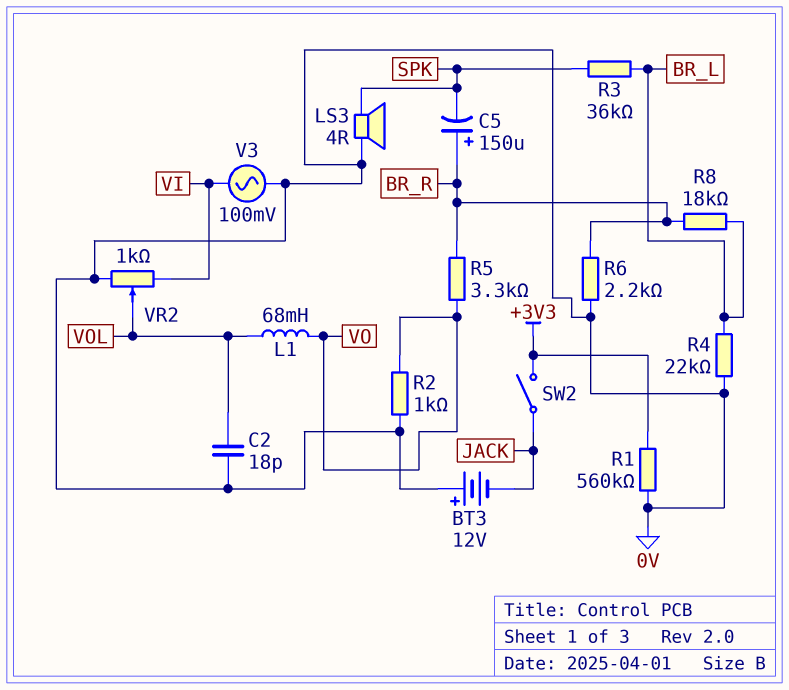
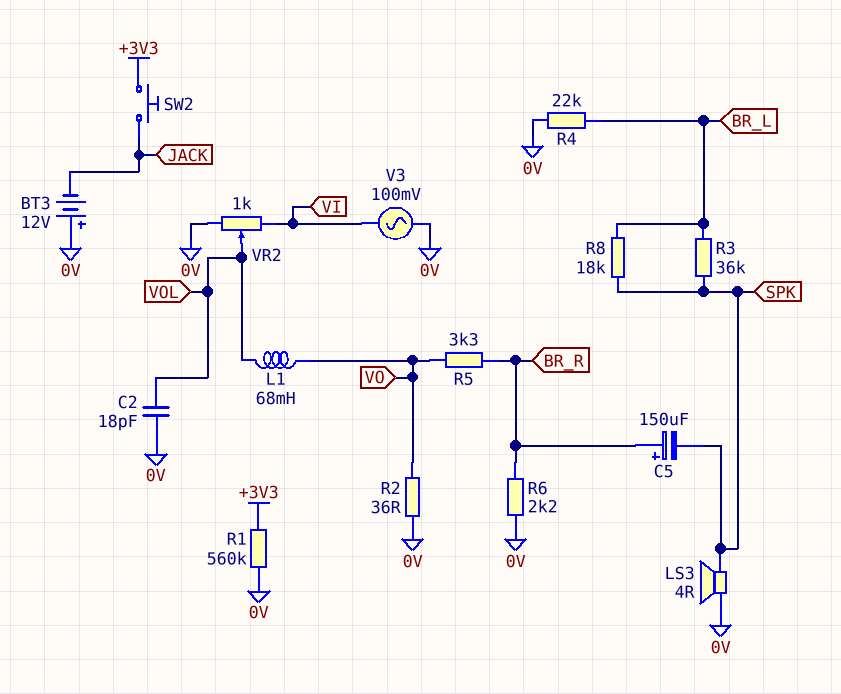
R2: 1k (0V, VO) -> 36 (0V, VO)
R8: 18k (BR_L, BR_R) -> 18k (BR_L, SPK)
SW2: switch (+3V3, JACK) -> button (+3V3, JACK)

